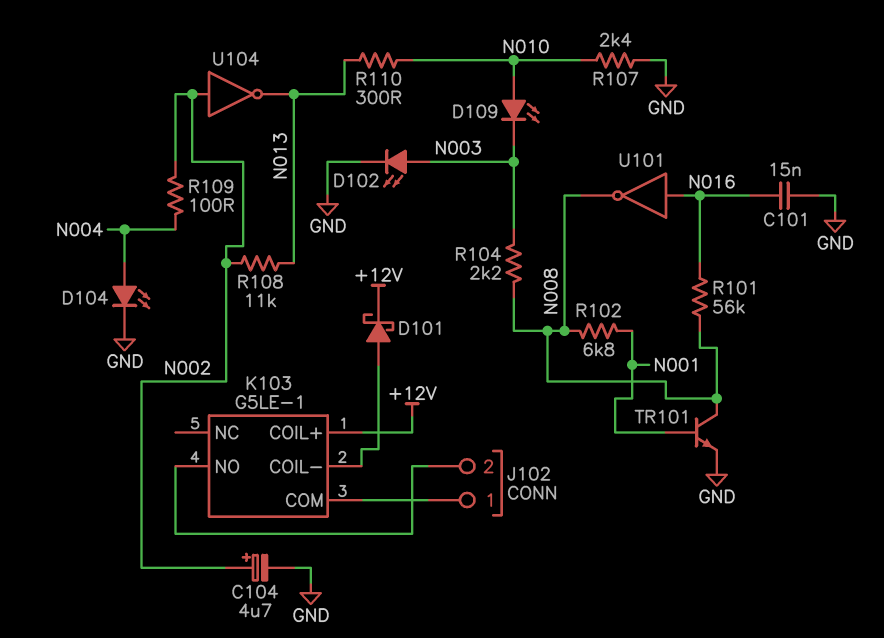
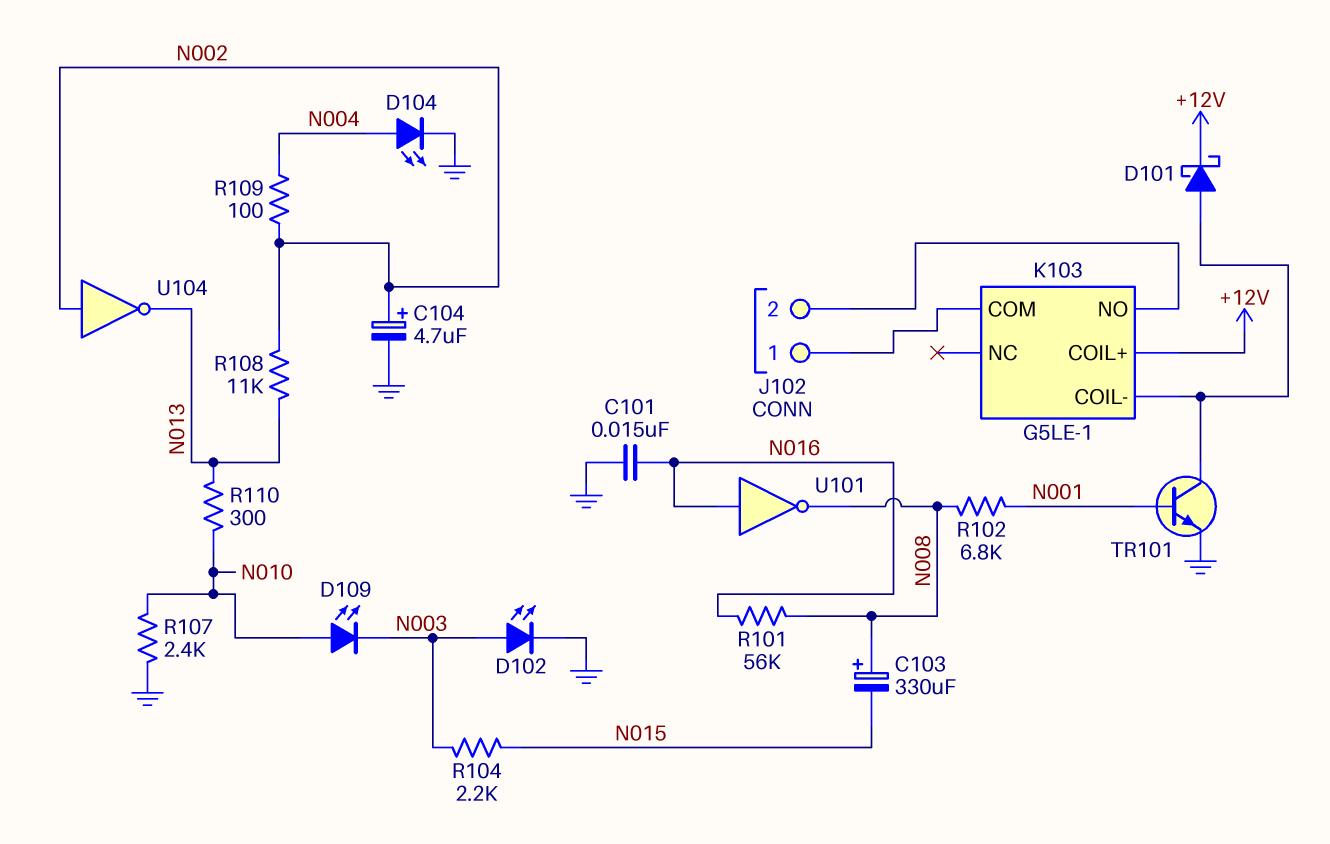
C103: none -> 330uF (plus N008, minus N015)
R104: 2.2k (N003, N008) -> 2.2k (N003, N015)
TR101: NPN (B N001, C N008, E GND) -> NPN (B N001, C K103/COIL-, E GND)

